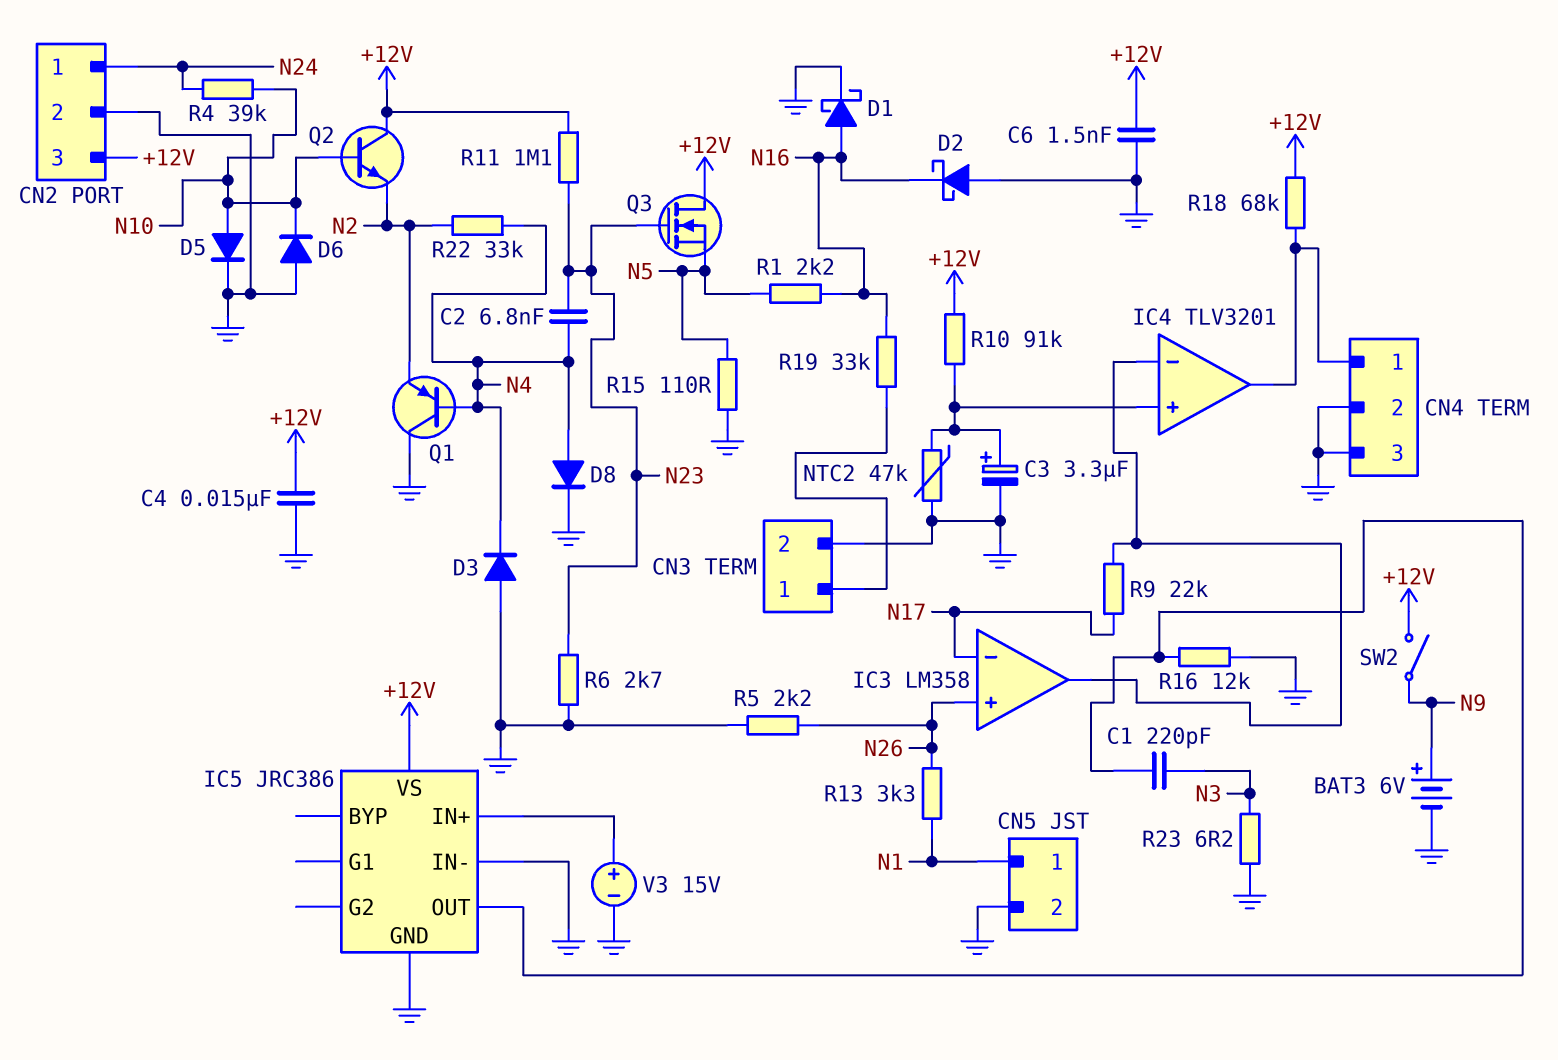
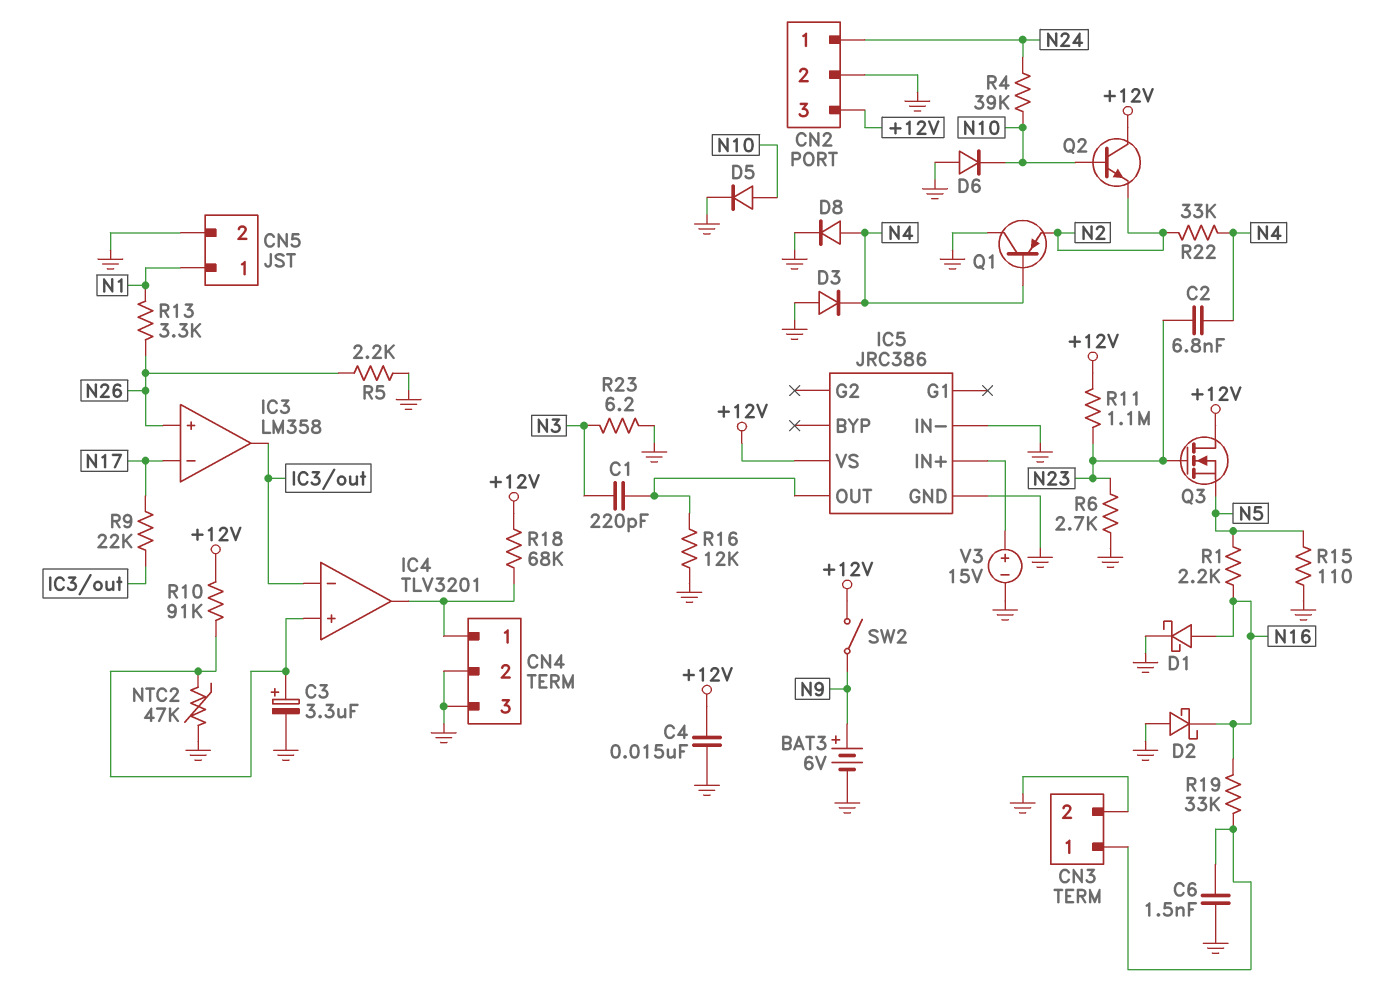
C6: 1.5nF (+12V, GND) -> 1.5nF (CN3/1, GND)

